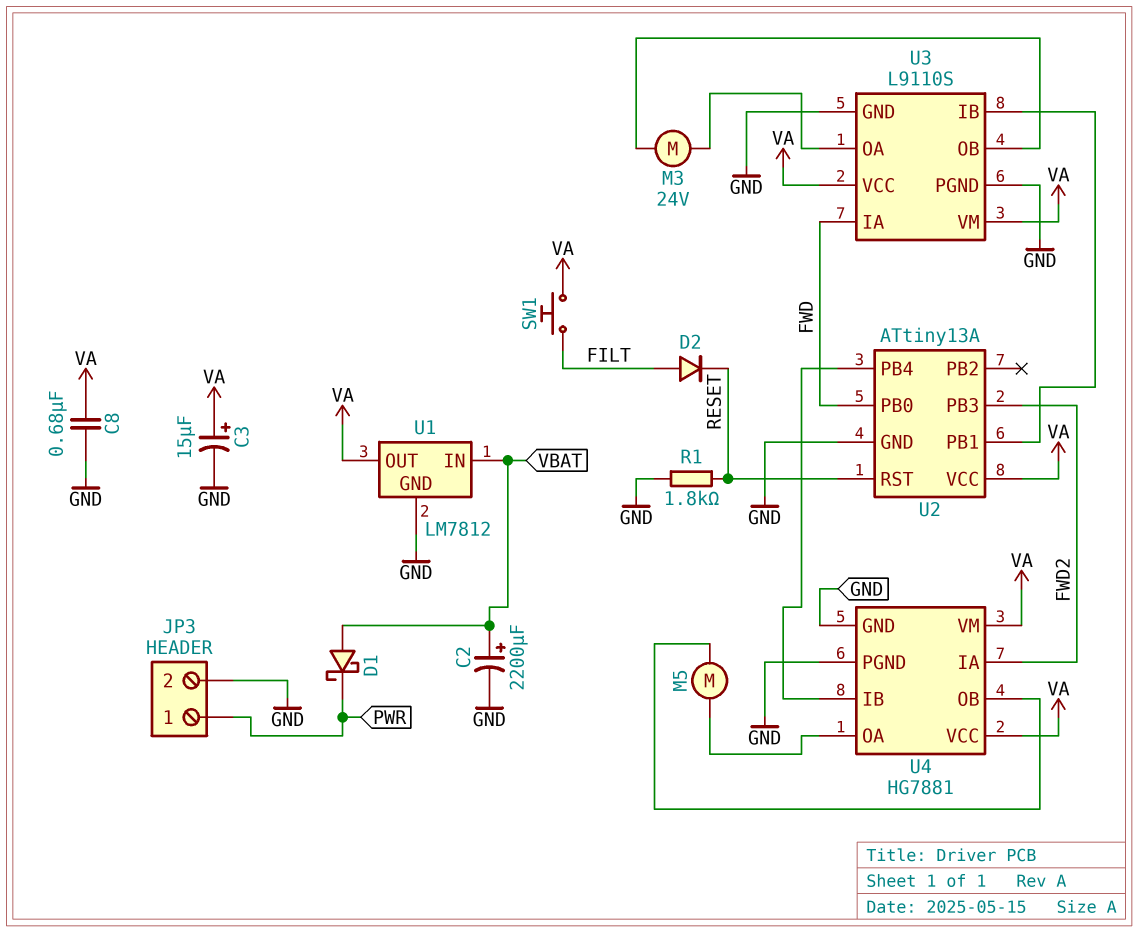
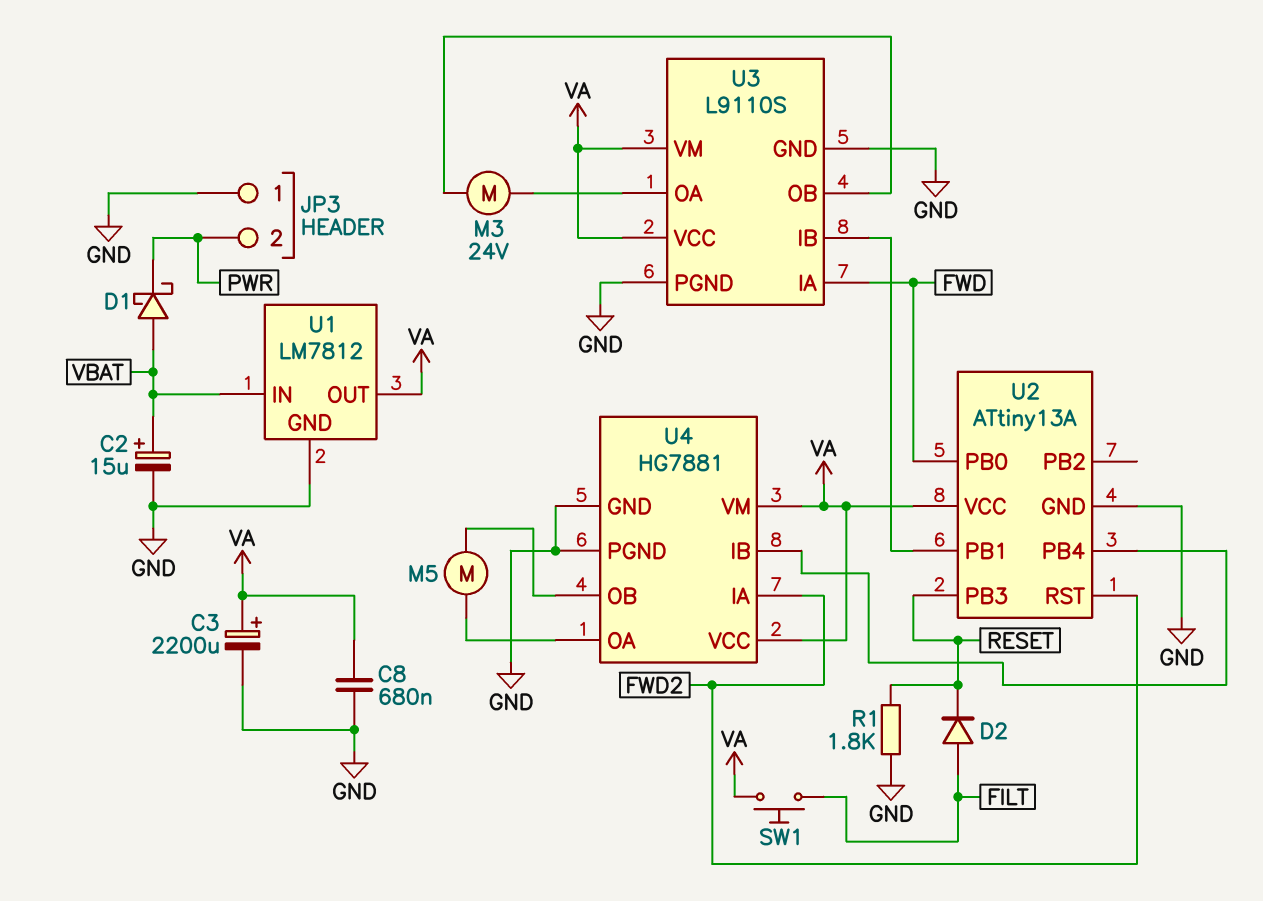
C2: 2200uF (plus VBAT, minus GND) -> 15uF (plus VBAT, minus GND)
C3: 15uF (plus VA, minus GND) -> 2200uF (plus VA, minus GND)
JP3 pin 1: PWR -> GND
JP3 pin 2: GND -> PWR
U2 pin PB3: FWD2 -> RESET
U2 pin RST: RESET -> FWD2

